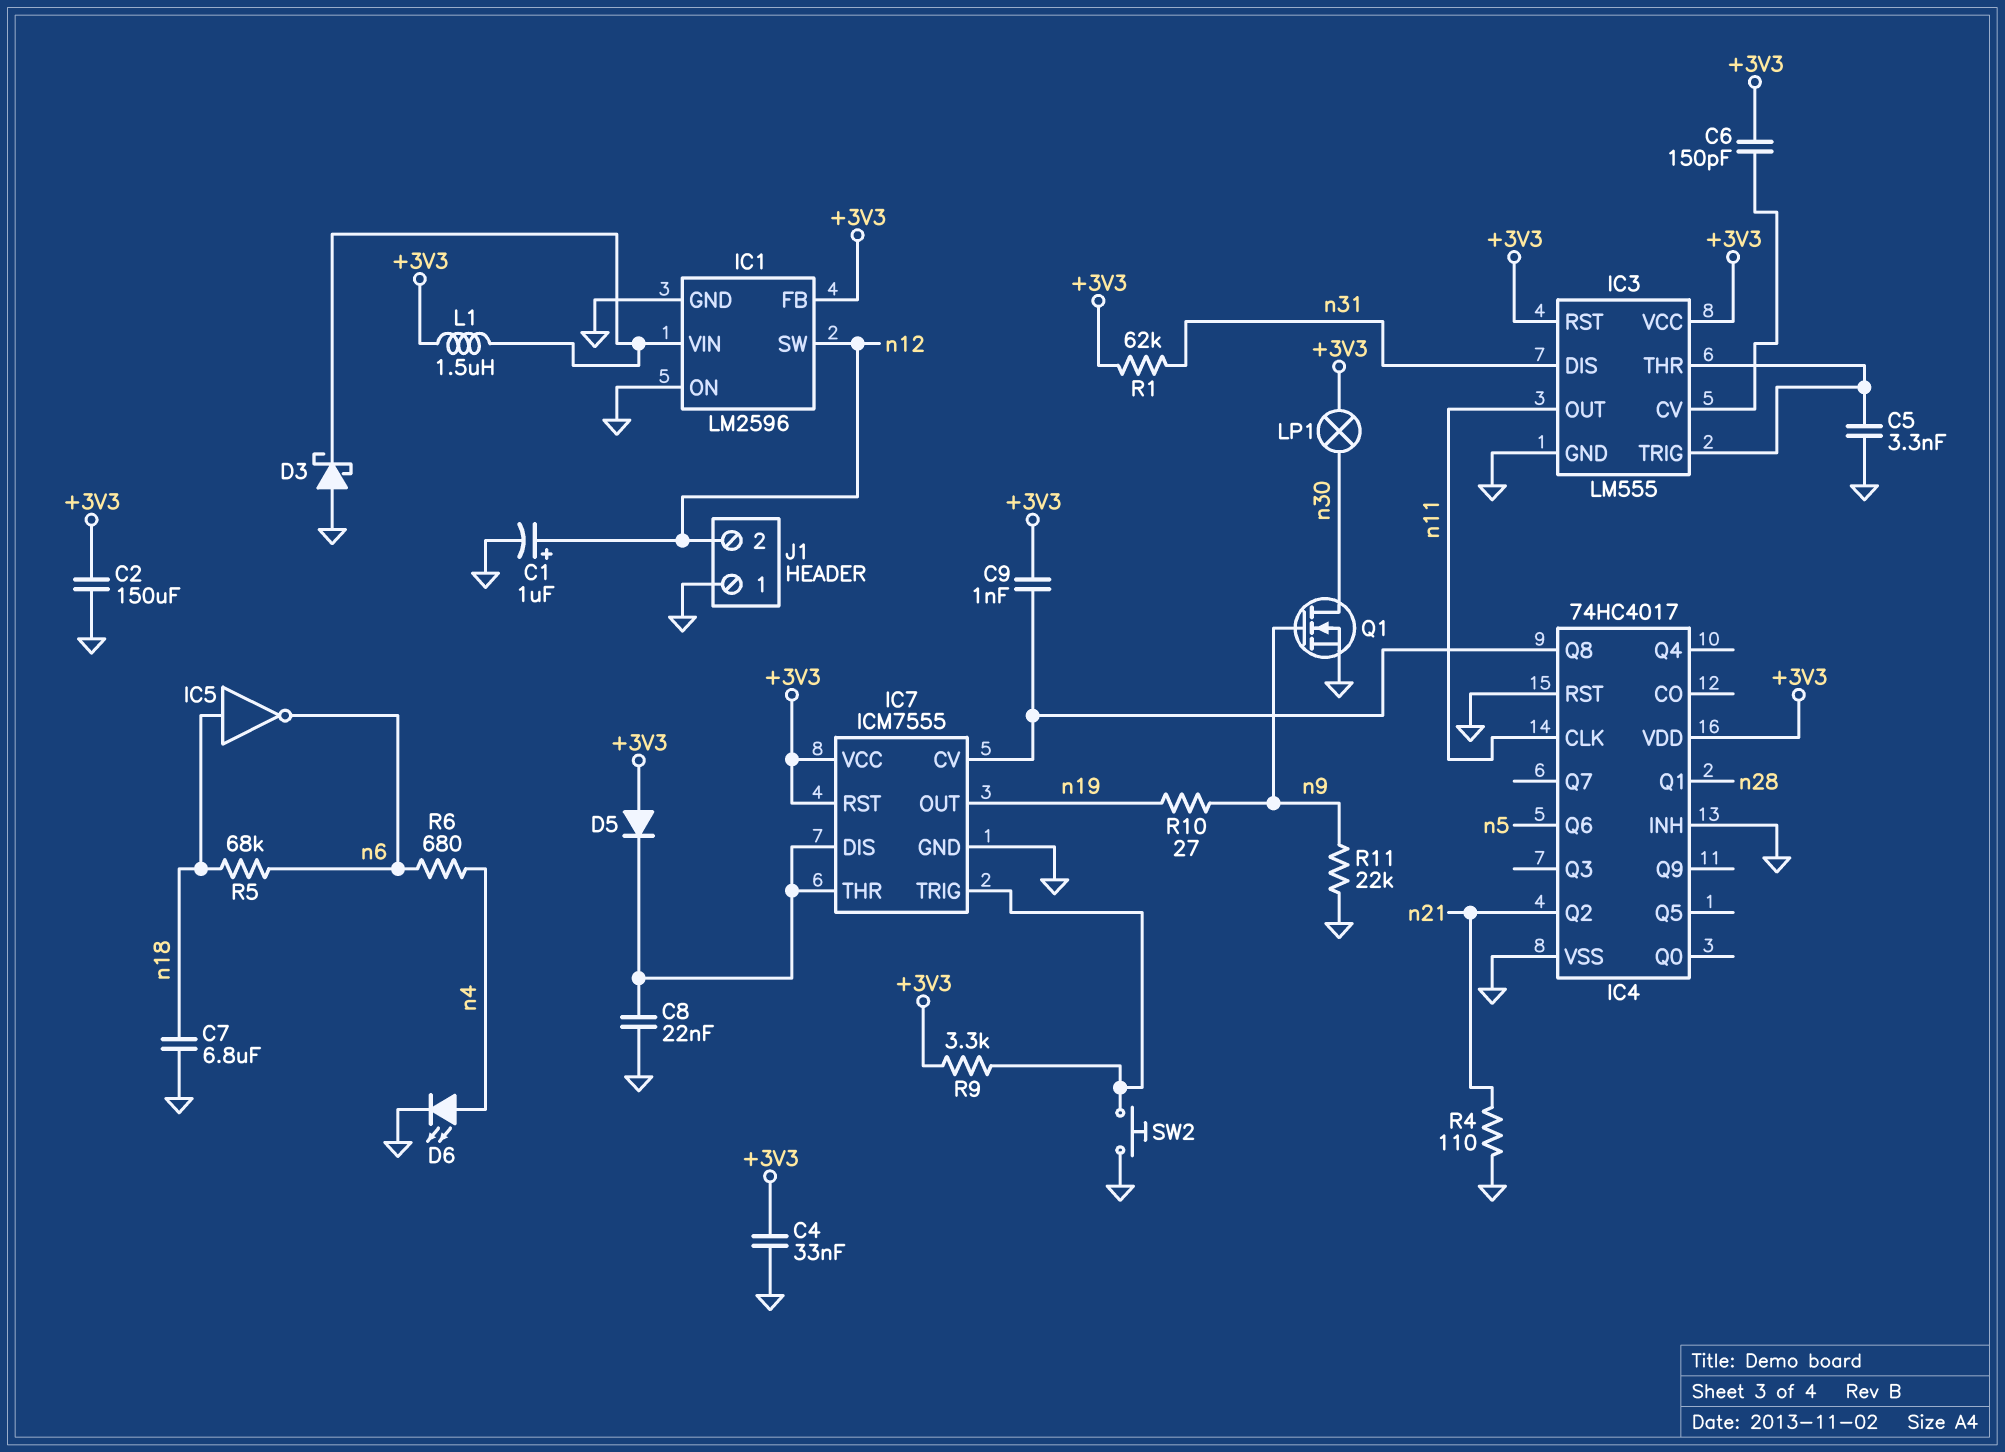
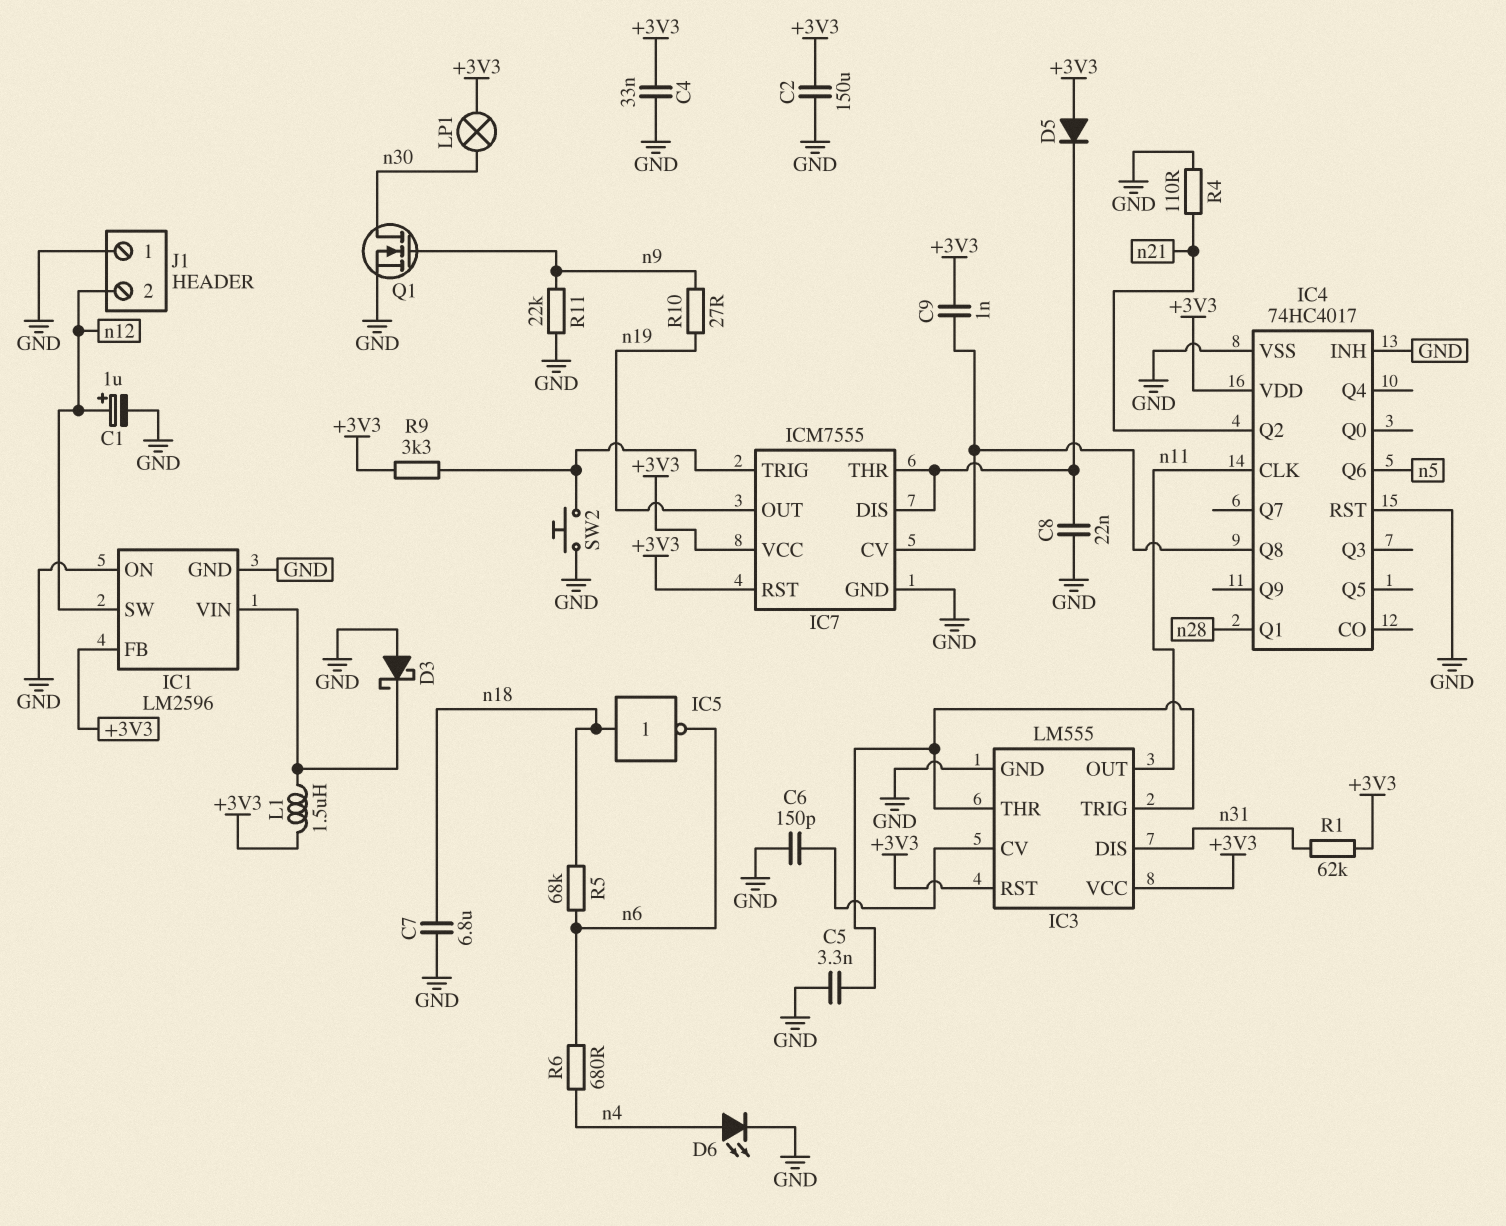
C6: 150pF (+3V3, IC3/CV) -> 150pF (GND, IC3/CV)

